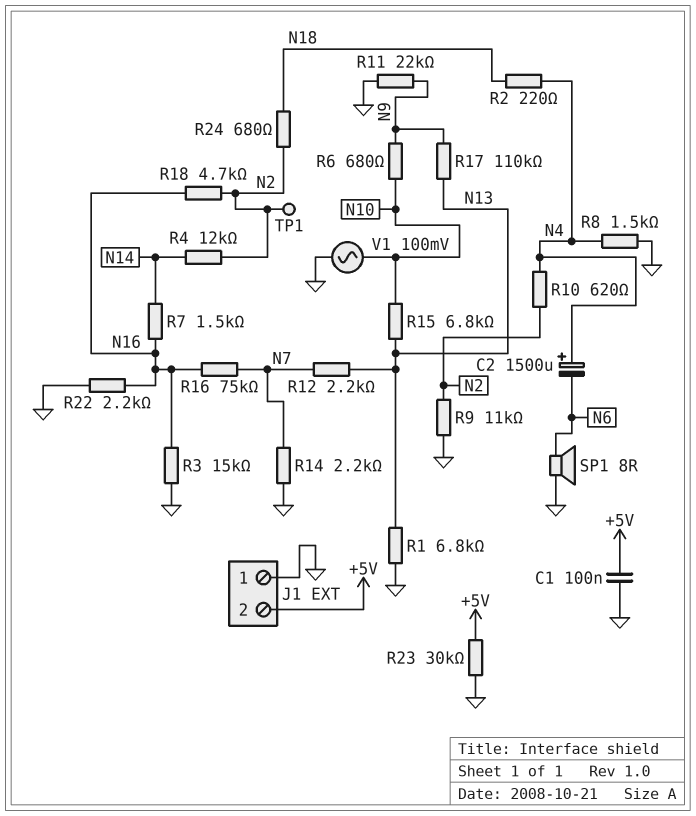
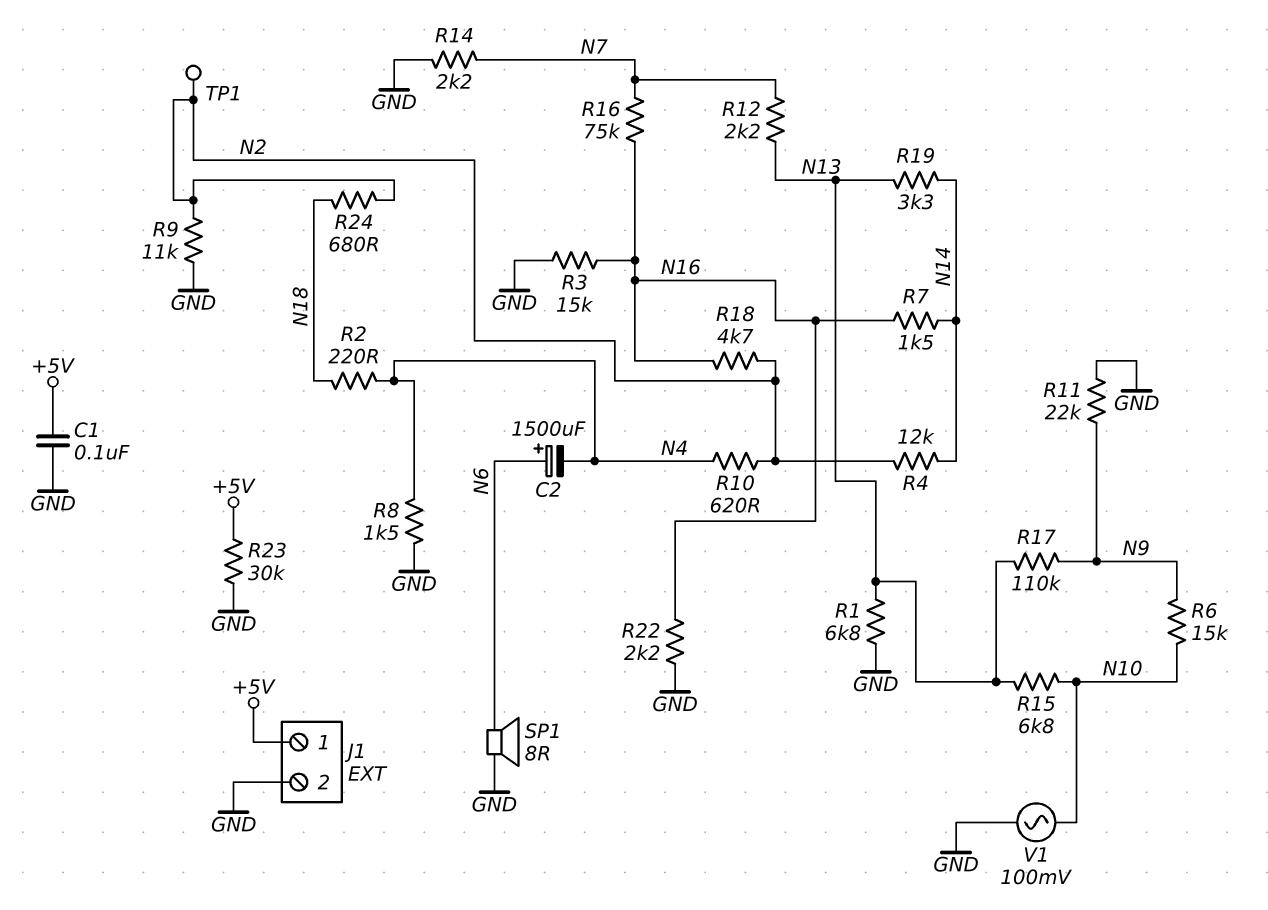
C2: 1500uF (plus N4, minus N6) -> 1500uF (plus N6, minus N4)
J1 pin 1: GND -> +5V
J1 pin 2: +5V -> GND
R6: 680 (N9, N10) -> 15k (N9, N10)
R19: none -> 3.3k (N13, N14)

